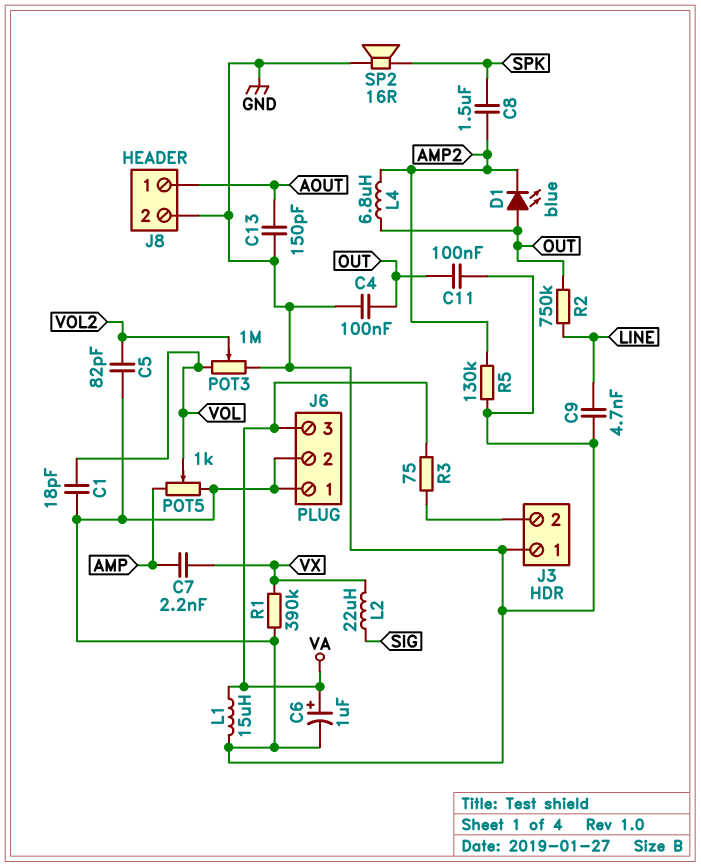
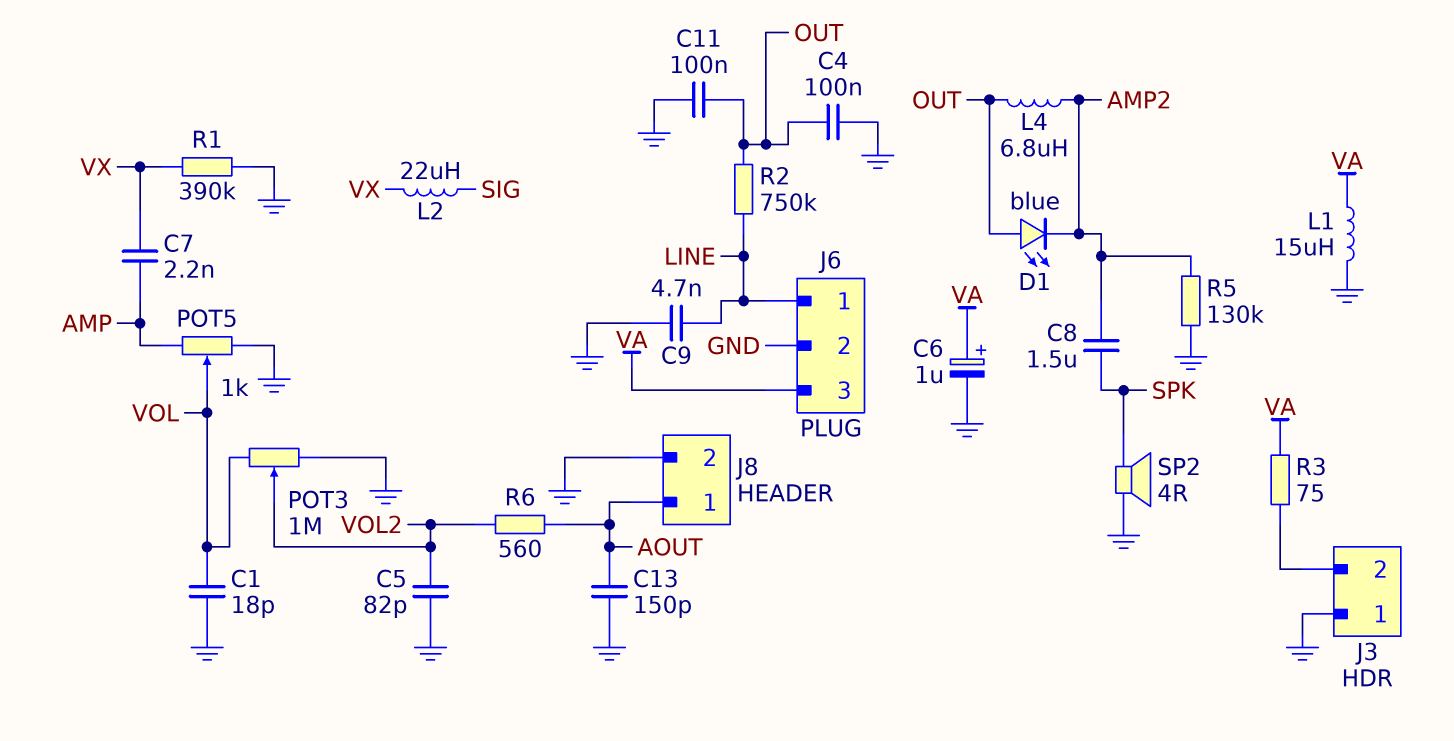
J6 pin 1: GND -> LINE
R6: none -> 560 (AOUT, VOL2)
SP2: speaker 16R (GND, SPK) -> speaker 4R (GND, SPK)

